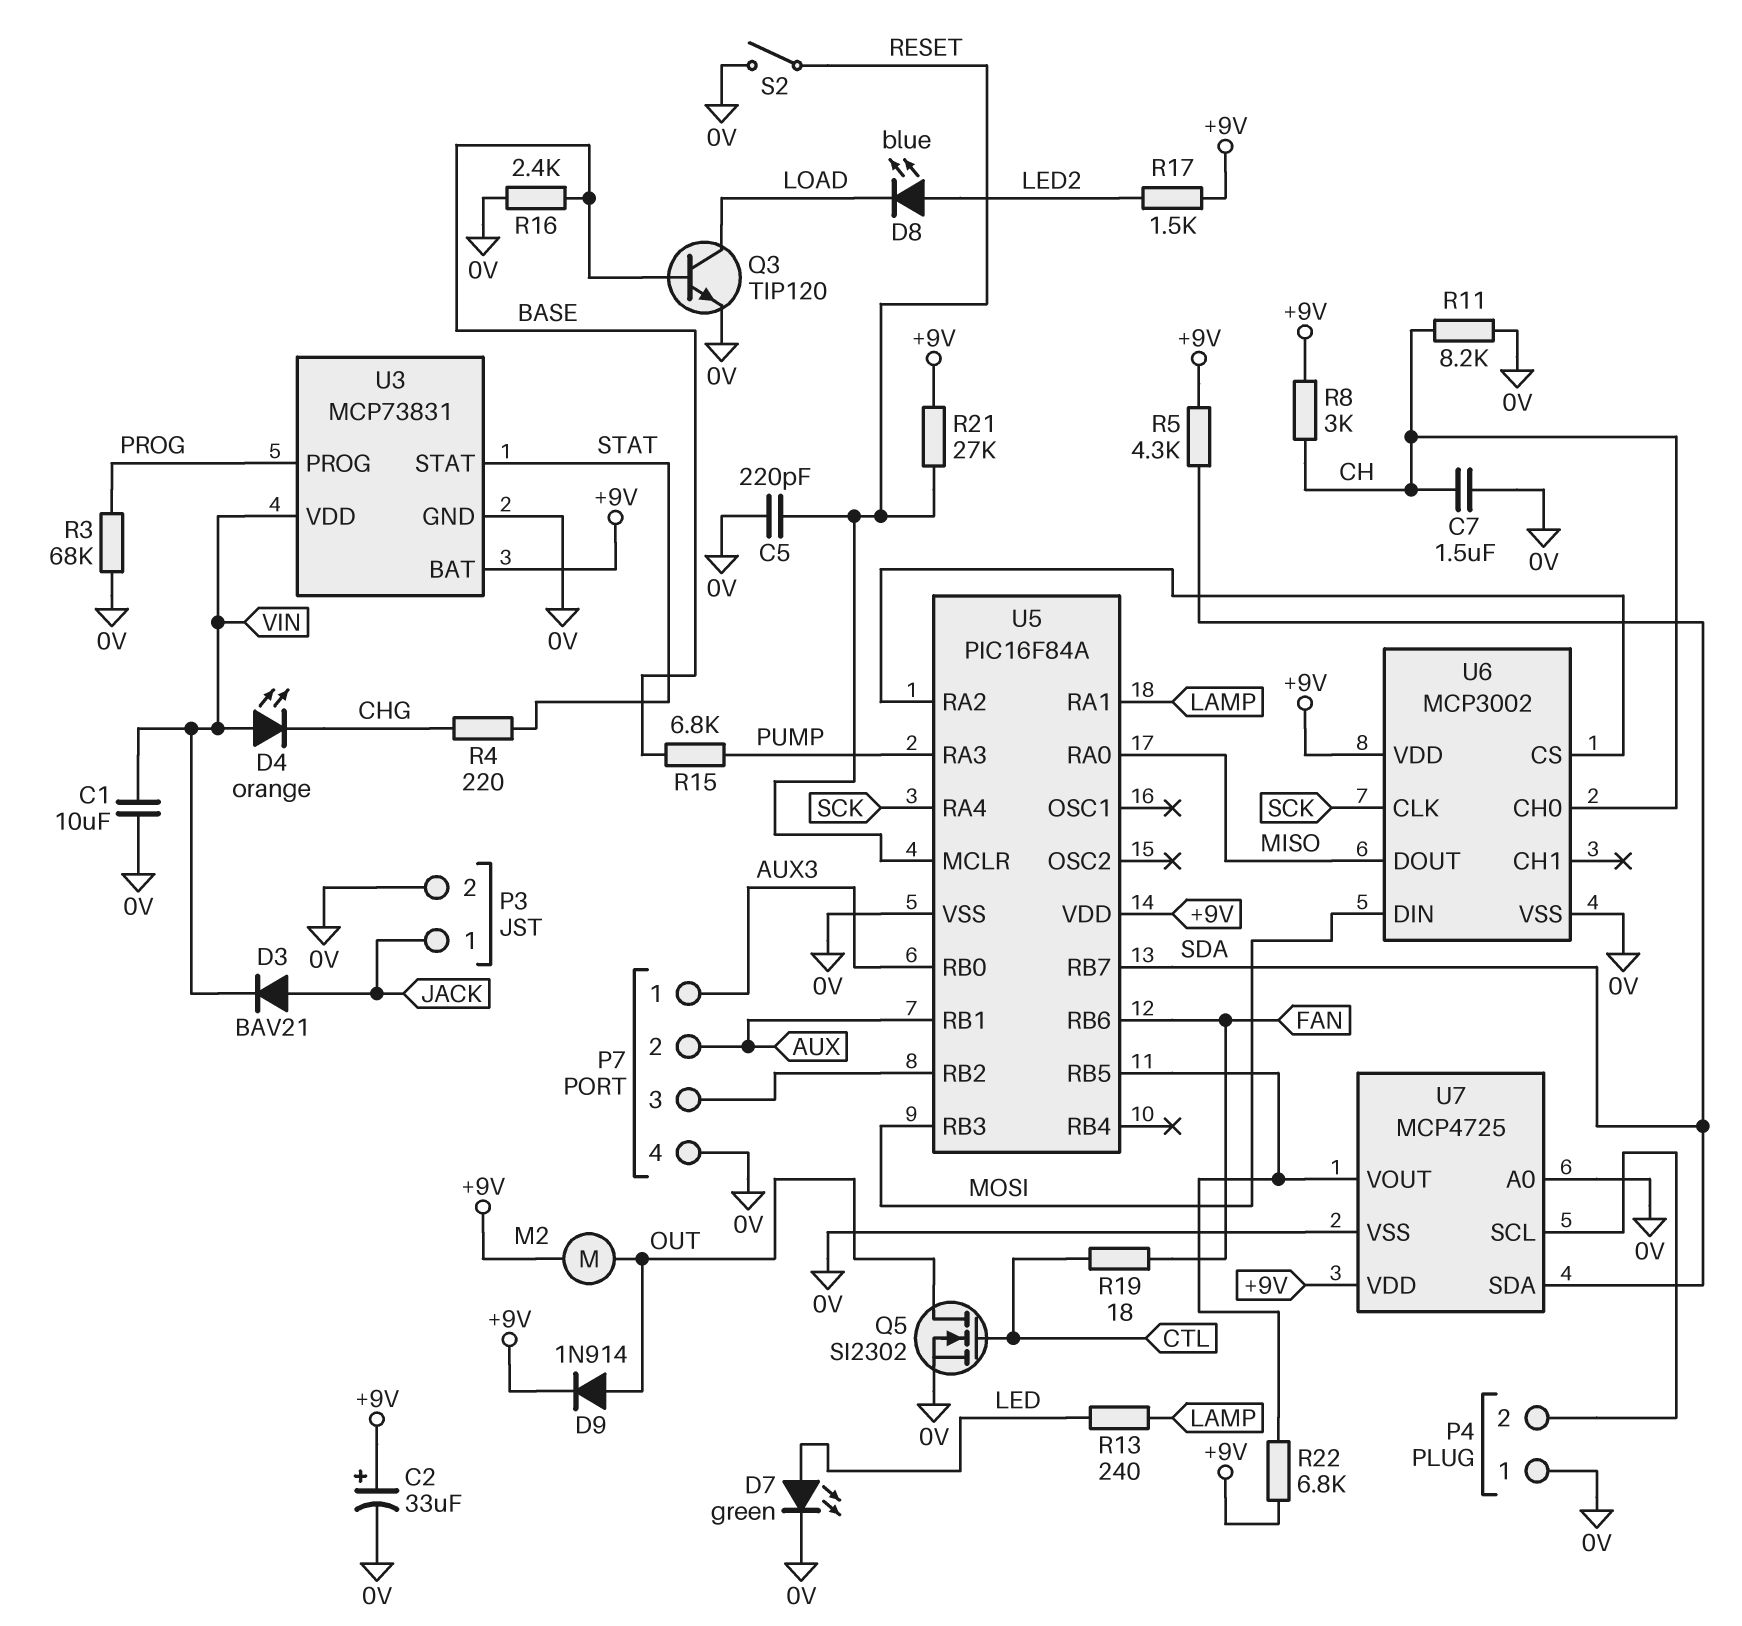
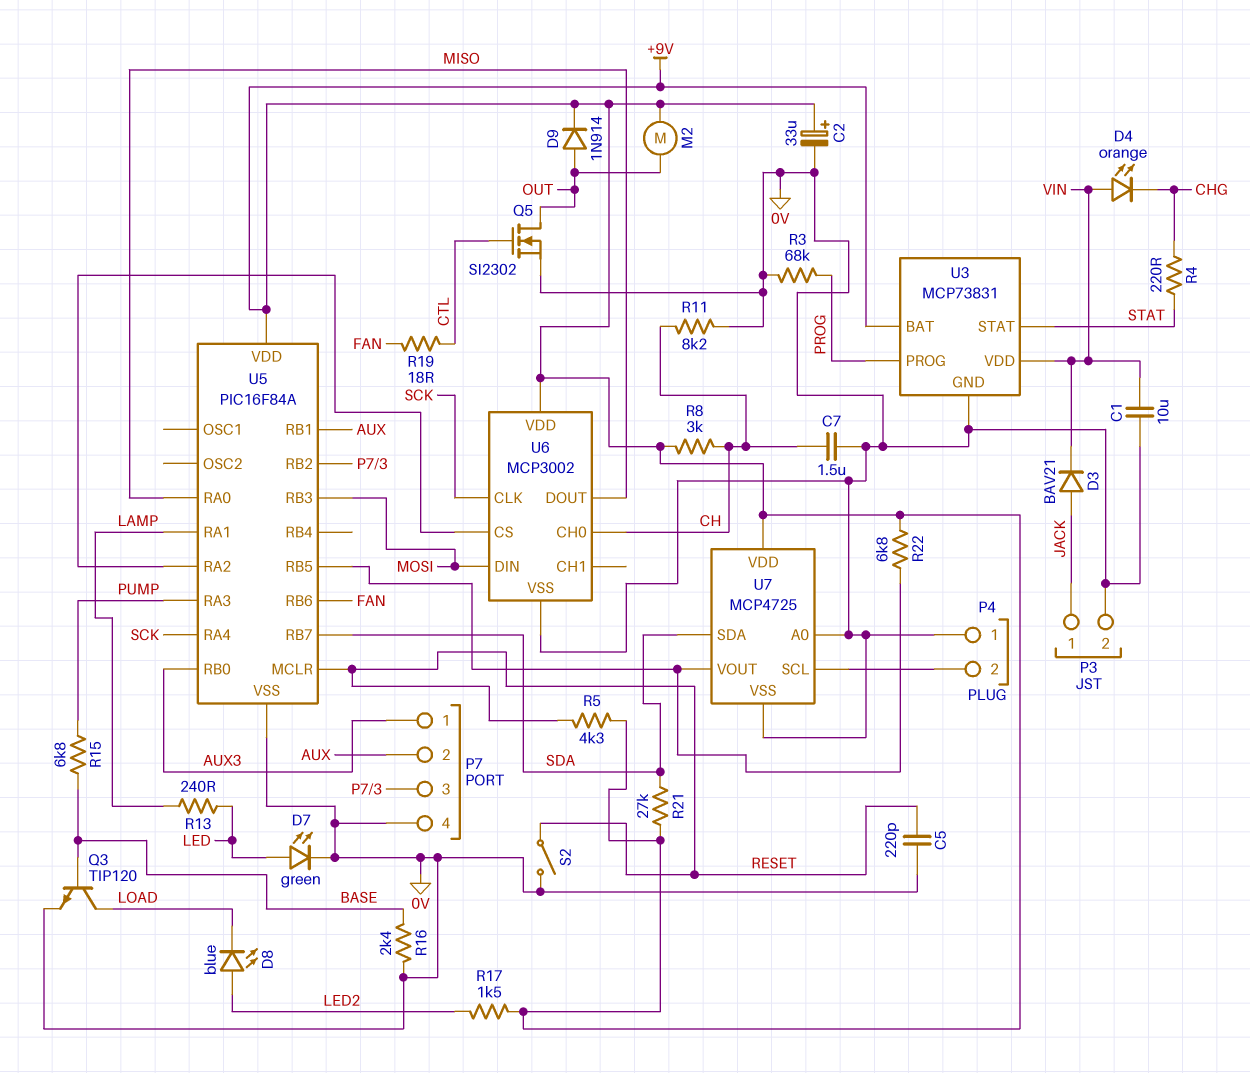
R5: 4.3k (+9V, SDA) -> 4.3k (+9V, RESET)
R21: 27k (+9V, RESET) -> 27k (+9V, SDA)

